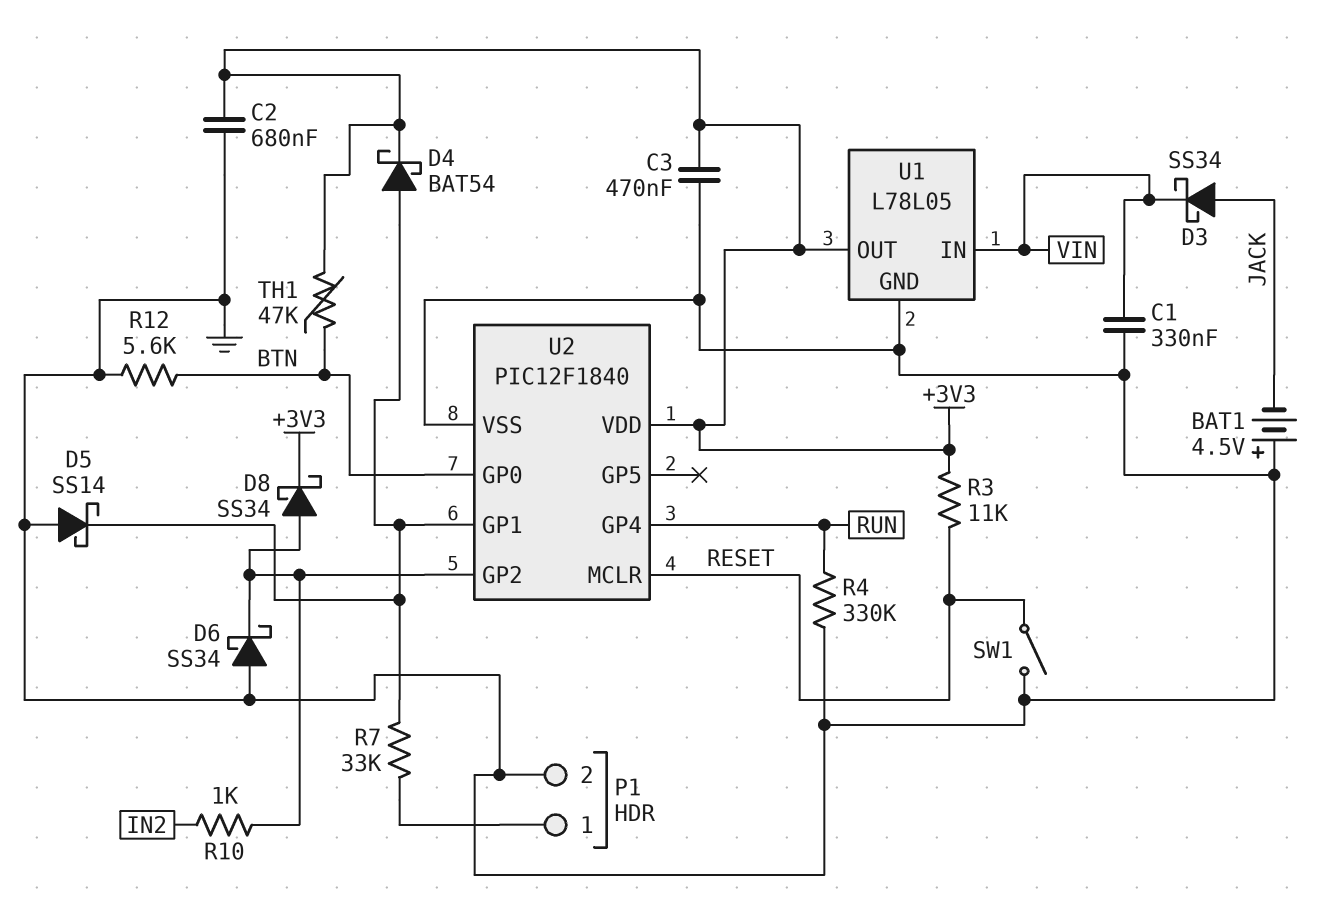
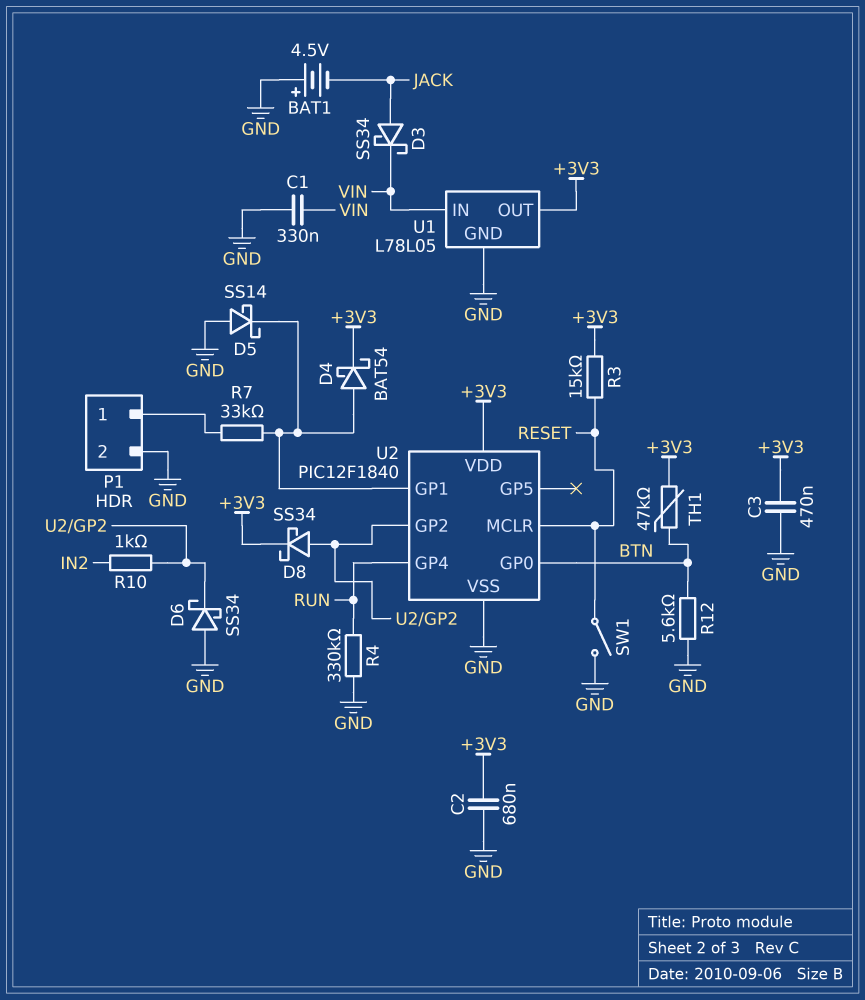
R3: 11k (+3V3, RESET) -> 15k (+3V3, RESET)

